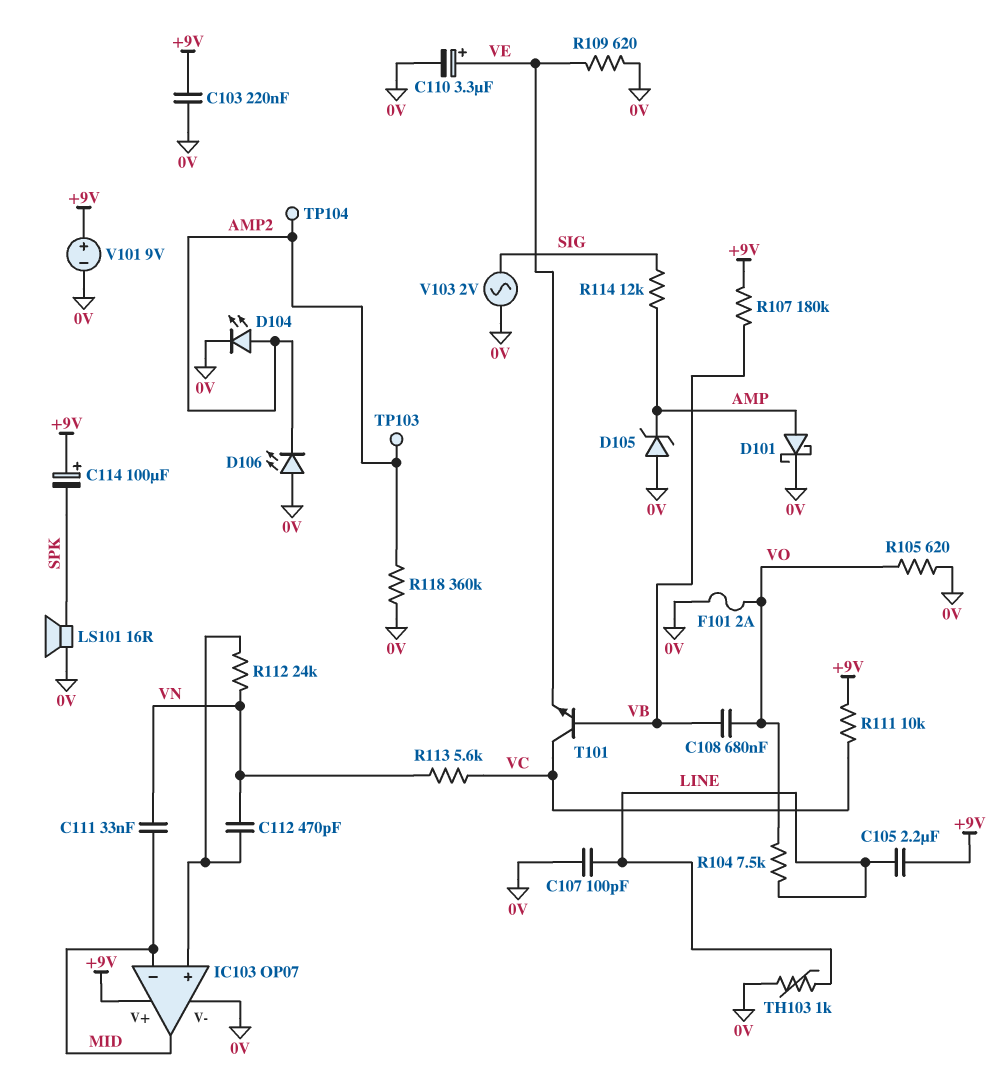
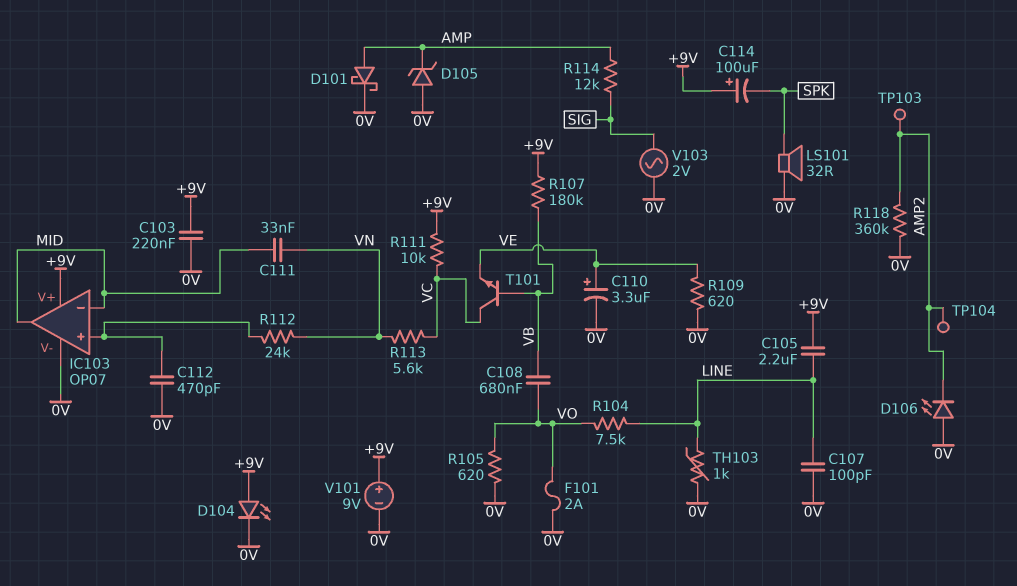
C112: 470pF (IC103/in+, VN) -> 470pF (0V, IC103/in+)
D104: LED (A AMP2, K 0V) -> LED (A +9V, K 0V)
LS101: speaker 16R (0V, SPK) -> speaker 32R (0V, SPK)

